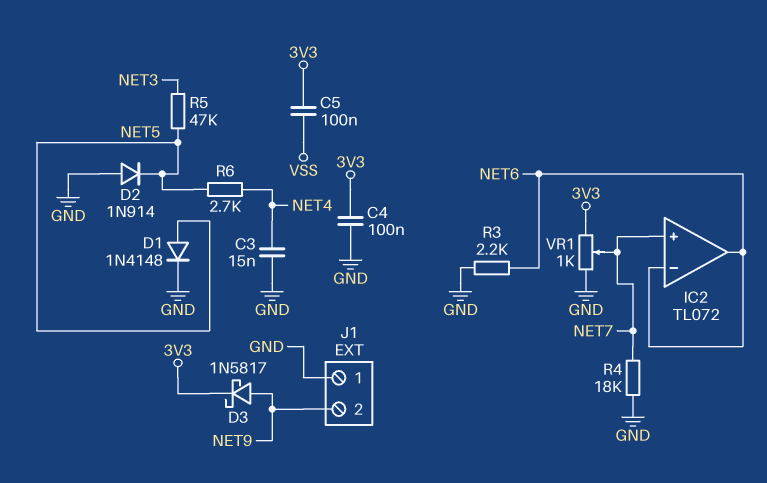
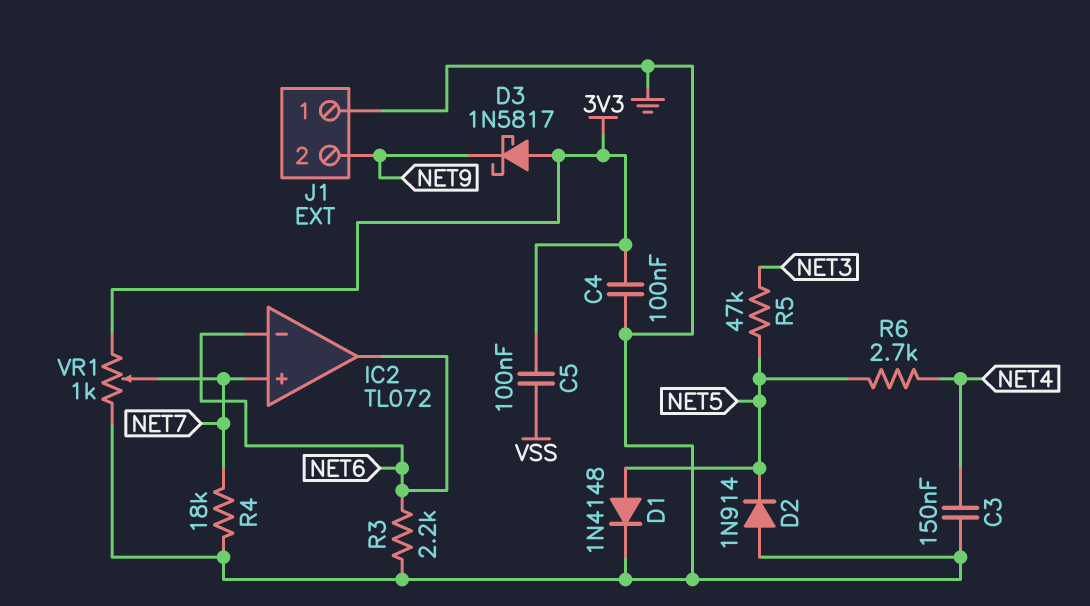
C3: 15nF (GND, NET4) -> 150nF (GND, NET4)
D3: schottky 1N5817 (A NET9, K 3V3) -> schottky 1N5817 (A 3V3, K NET9)

